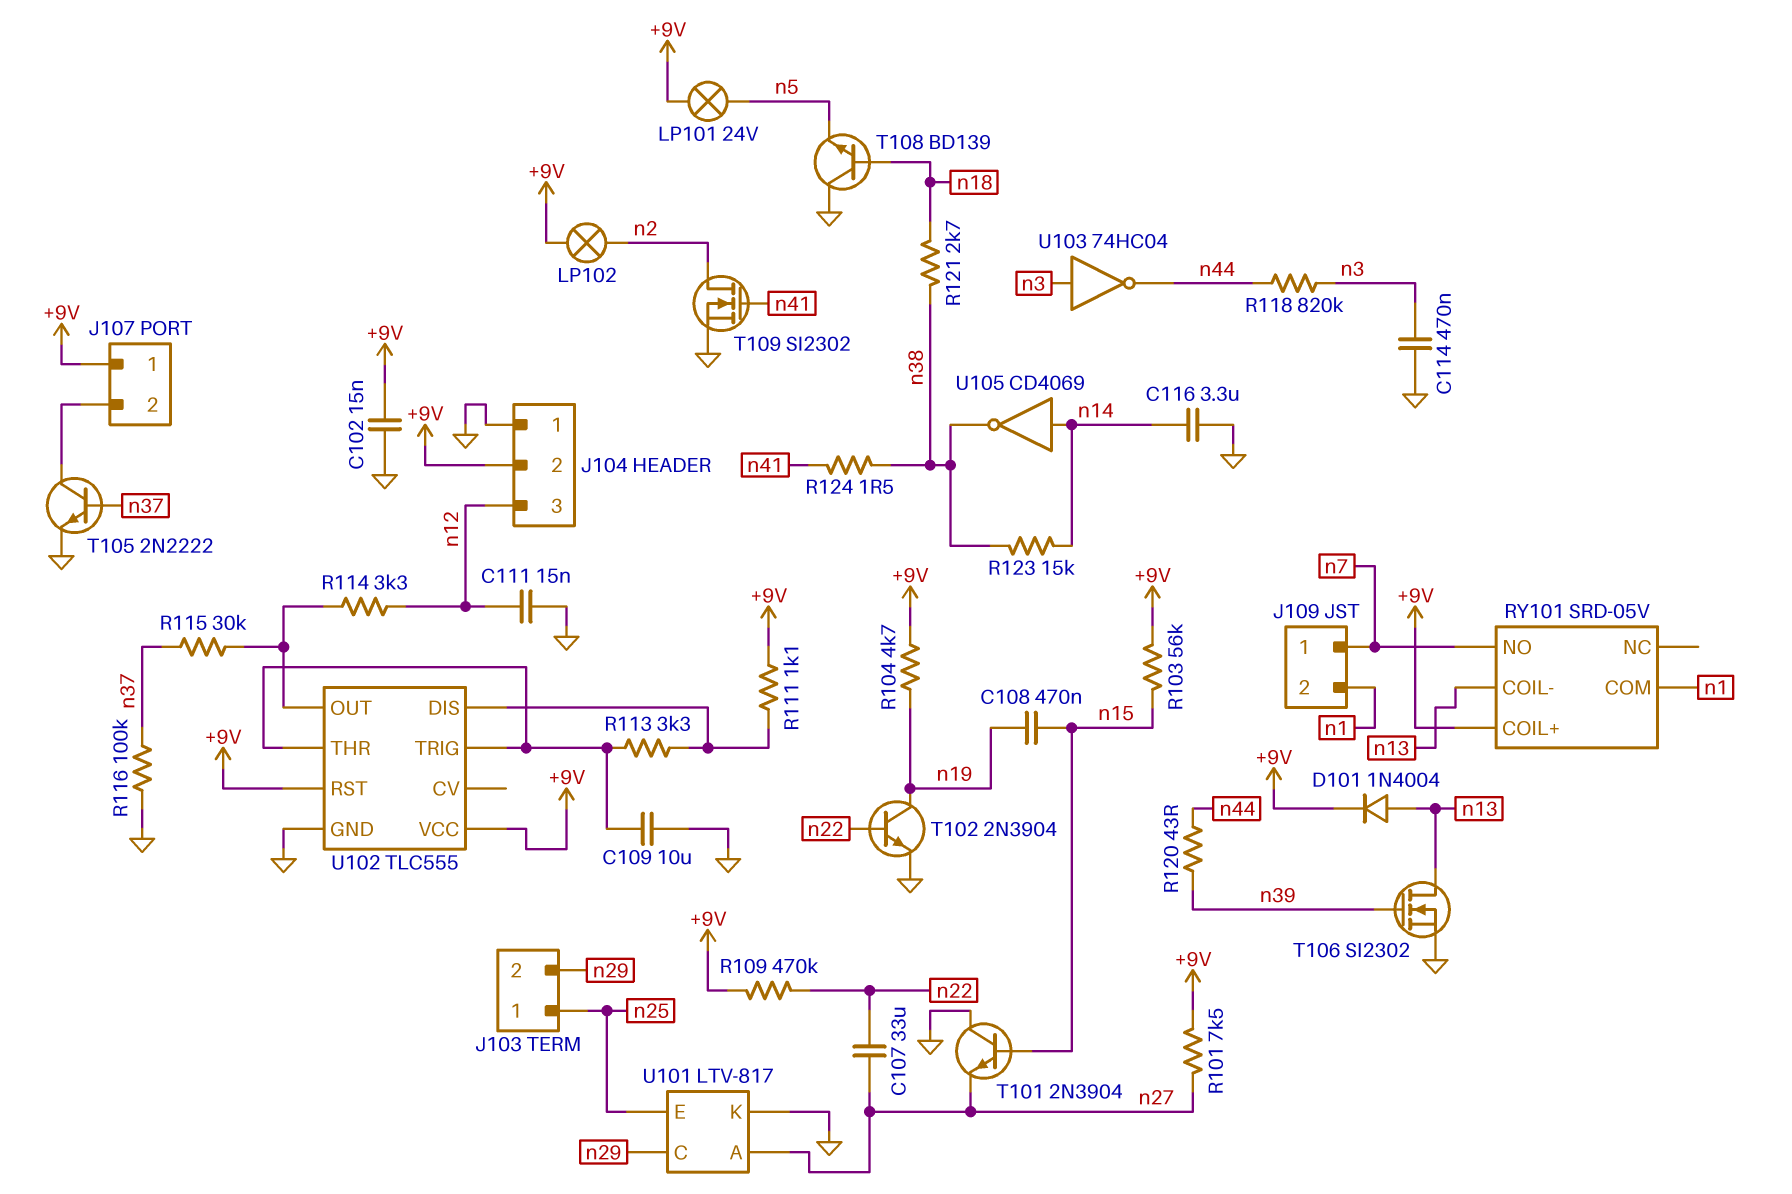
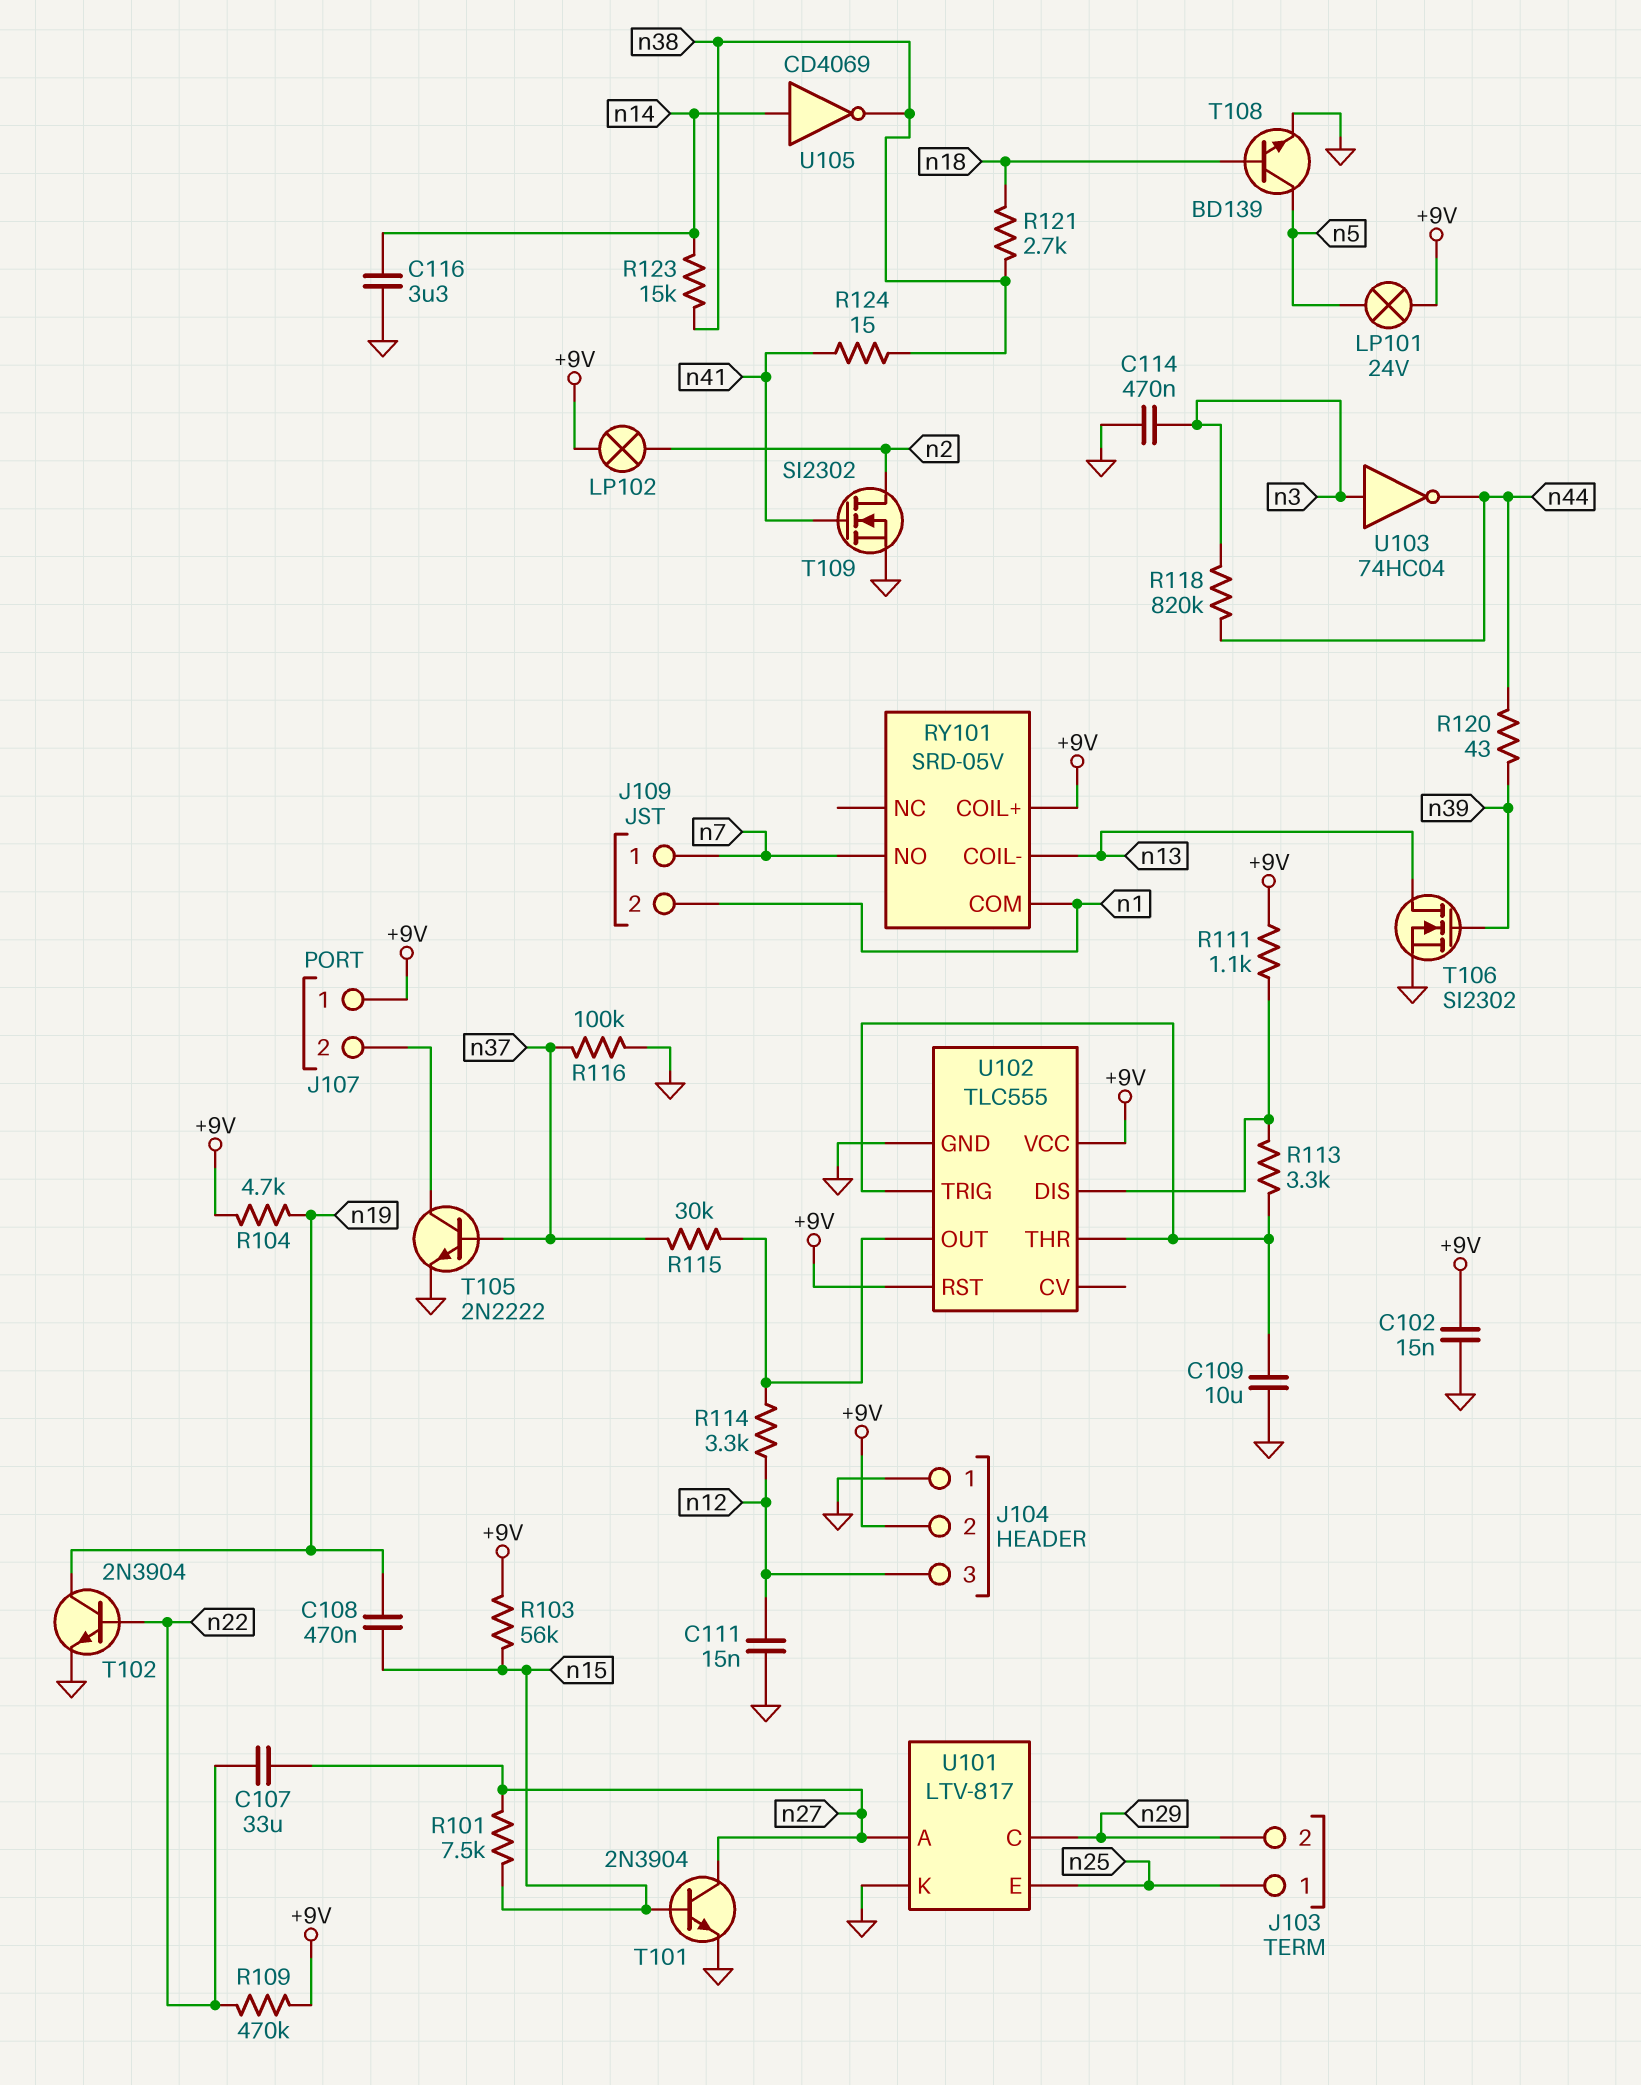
D101: diode 1N4004 (A n13, K +9V) -> none
R101: 7.5k (+9V, n27) -> 7.5k (n15, n27)
R124: 1.5 (n38, n41) -> 15 (n38, n41)
T101: NPN 2N3904 (B n15, C GND, E n27) -> NPN 2N3904 (B n15, C n27, E GND)
T108: NPN BD139 (B n18, C GND, E n5) -> NPN BD139 (B n18, C n5, E GND)

